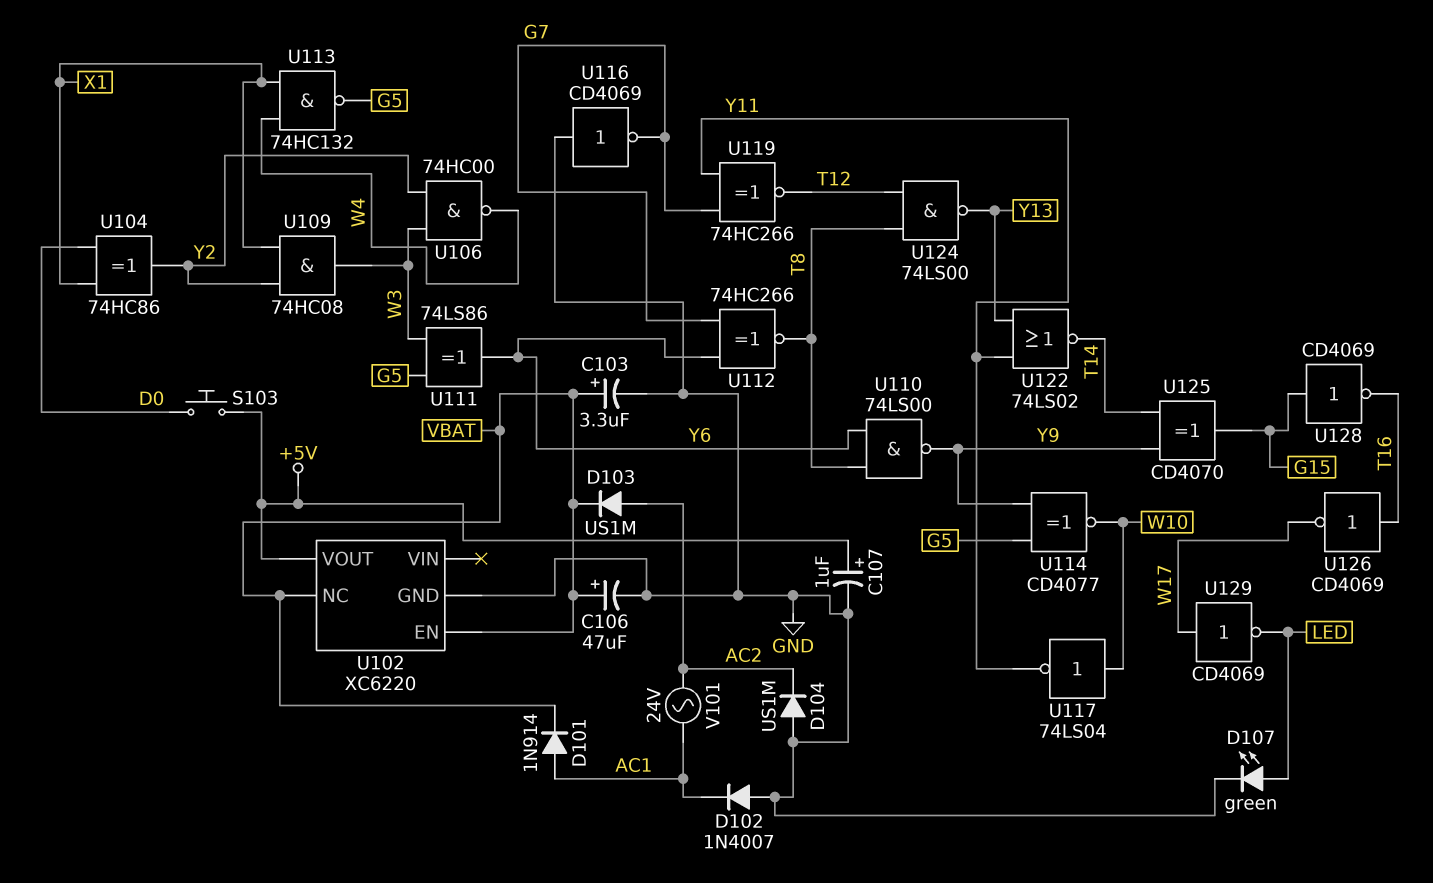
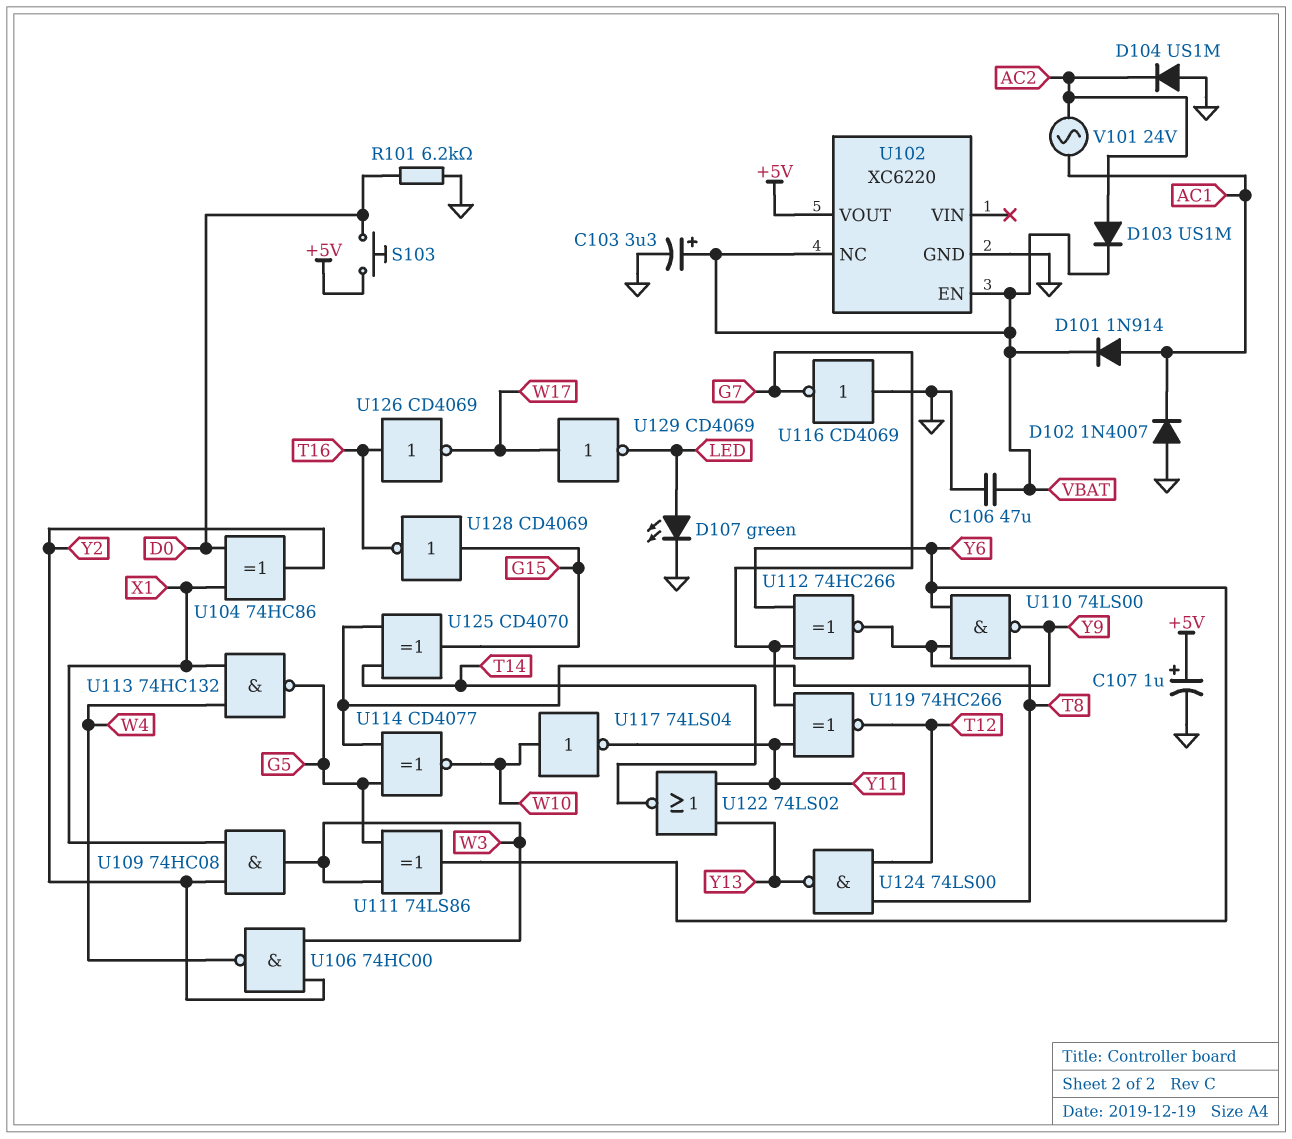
C106: 47uF (plus VBAT, minus GND) -> 47uF (GND, VBAT)
R101: none -> 6.2k (D0, GND)

